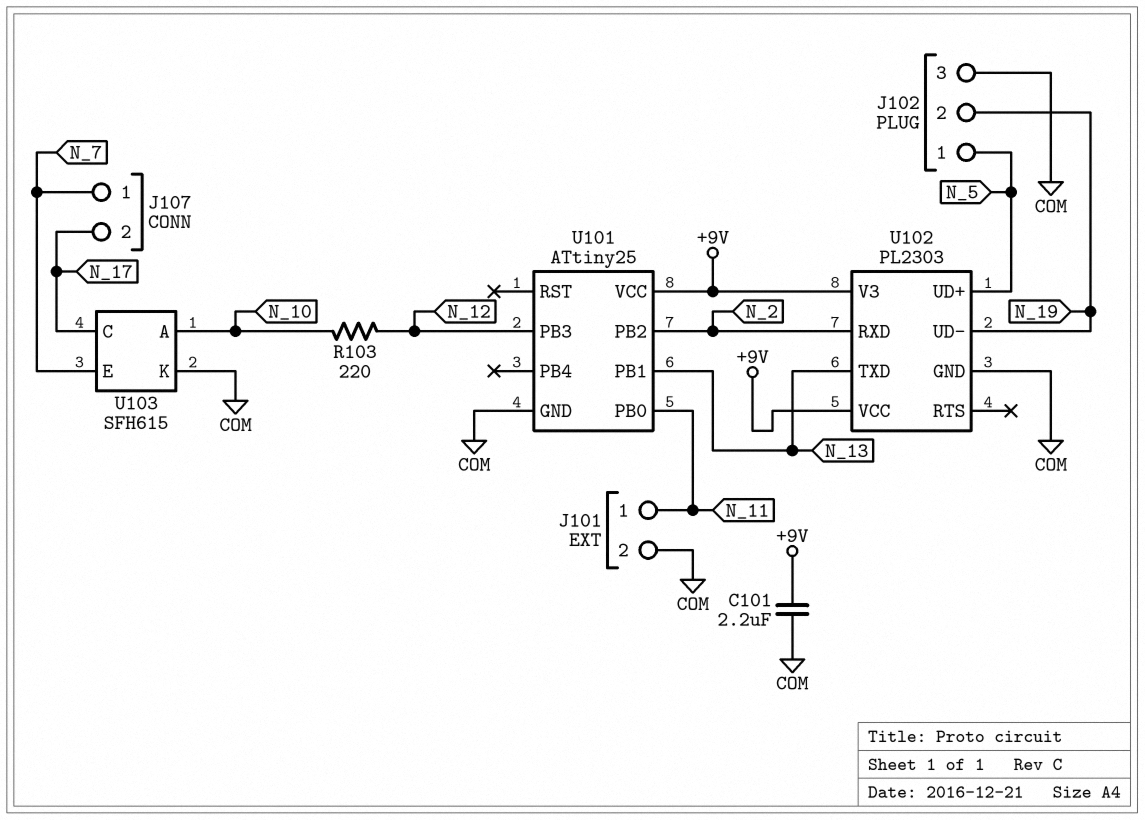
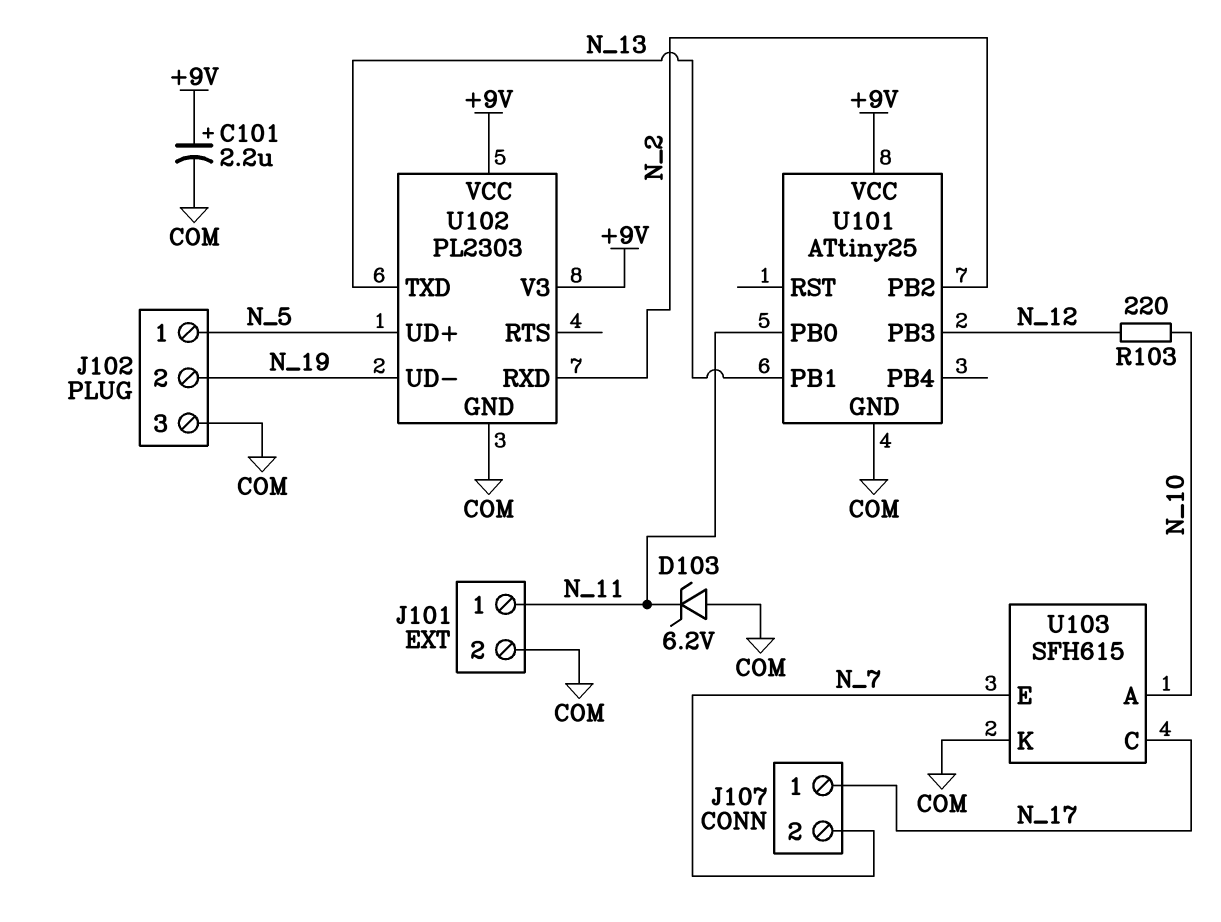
C101: 2.2uF (+9V, COM) -> 2.2uF (plus +9V, minus COM)
D103: none -> zener 6.2V (A COM, K N_11)
J107 pin 1: N_7 -> N_17
J107 pin 2: N_17 -> N_7

